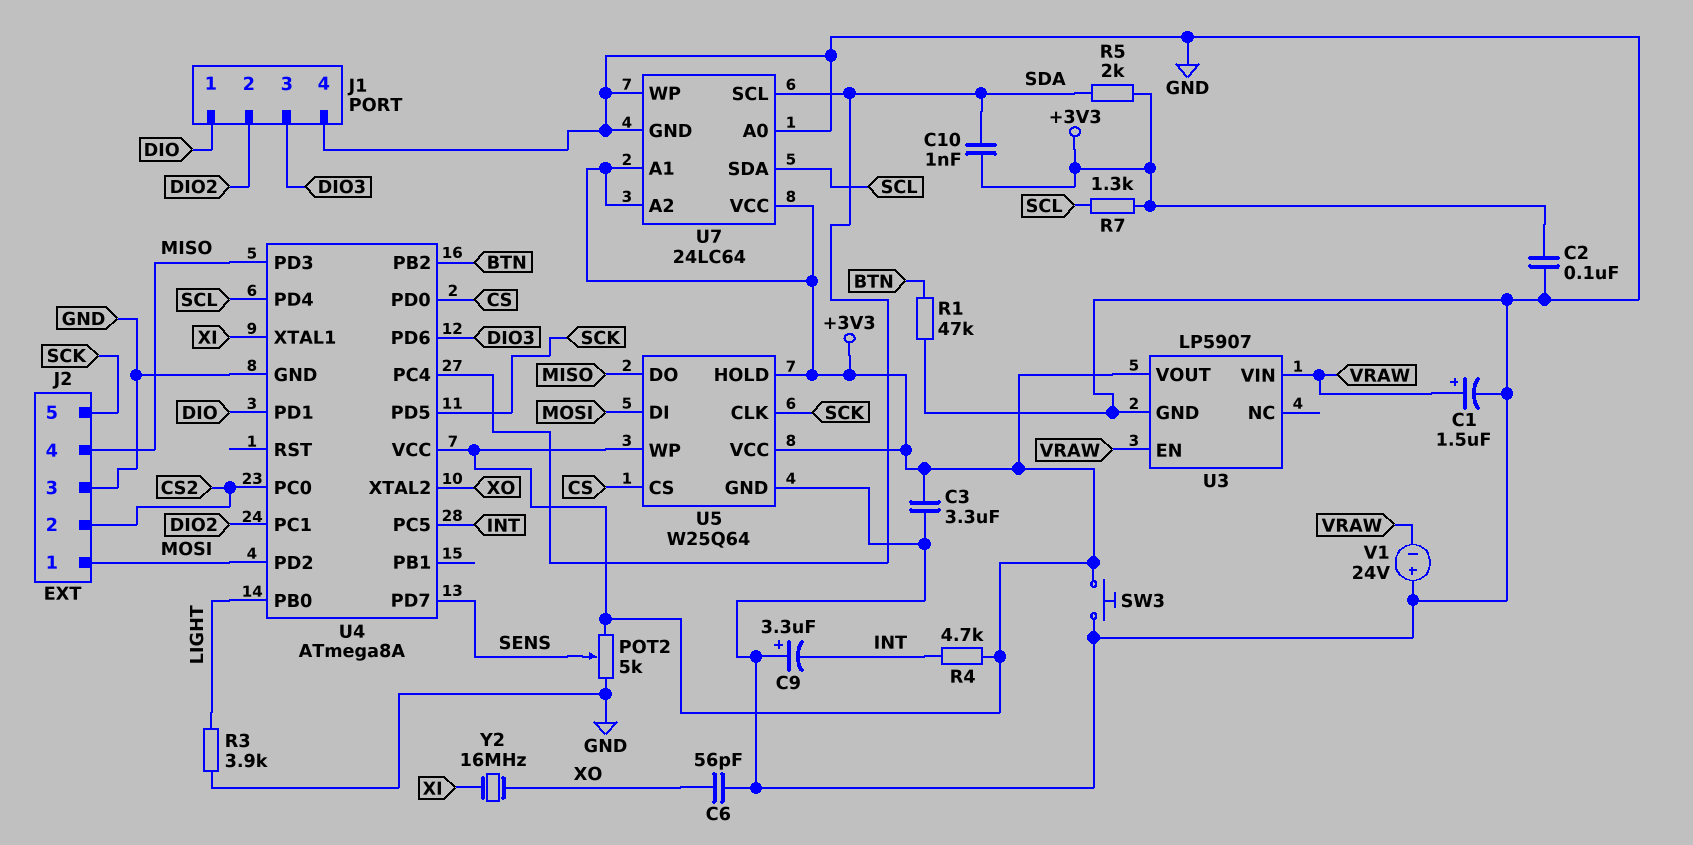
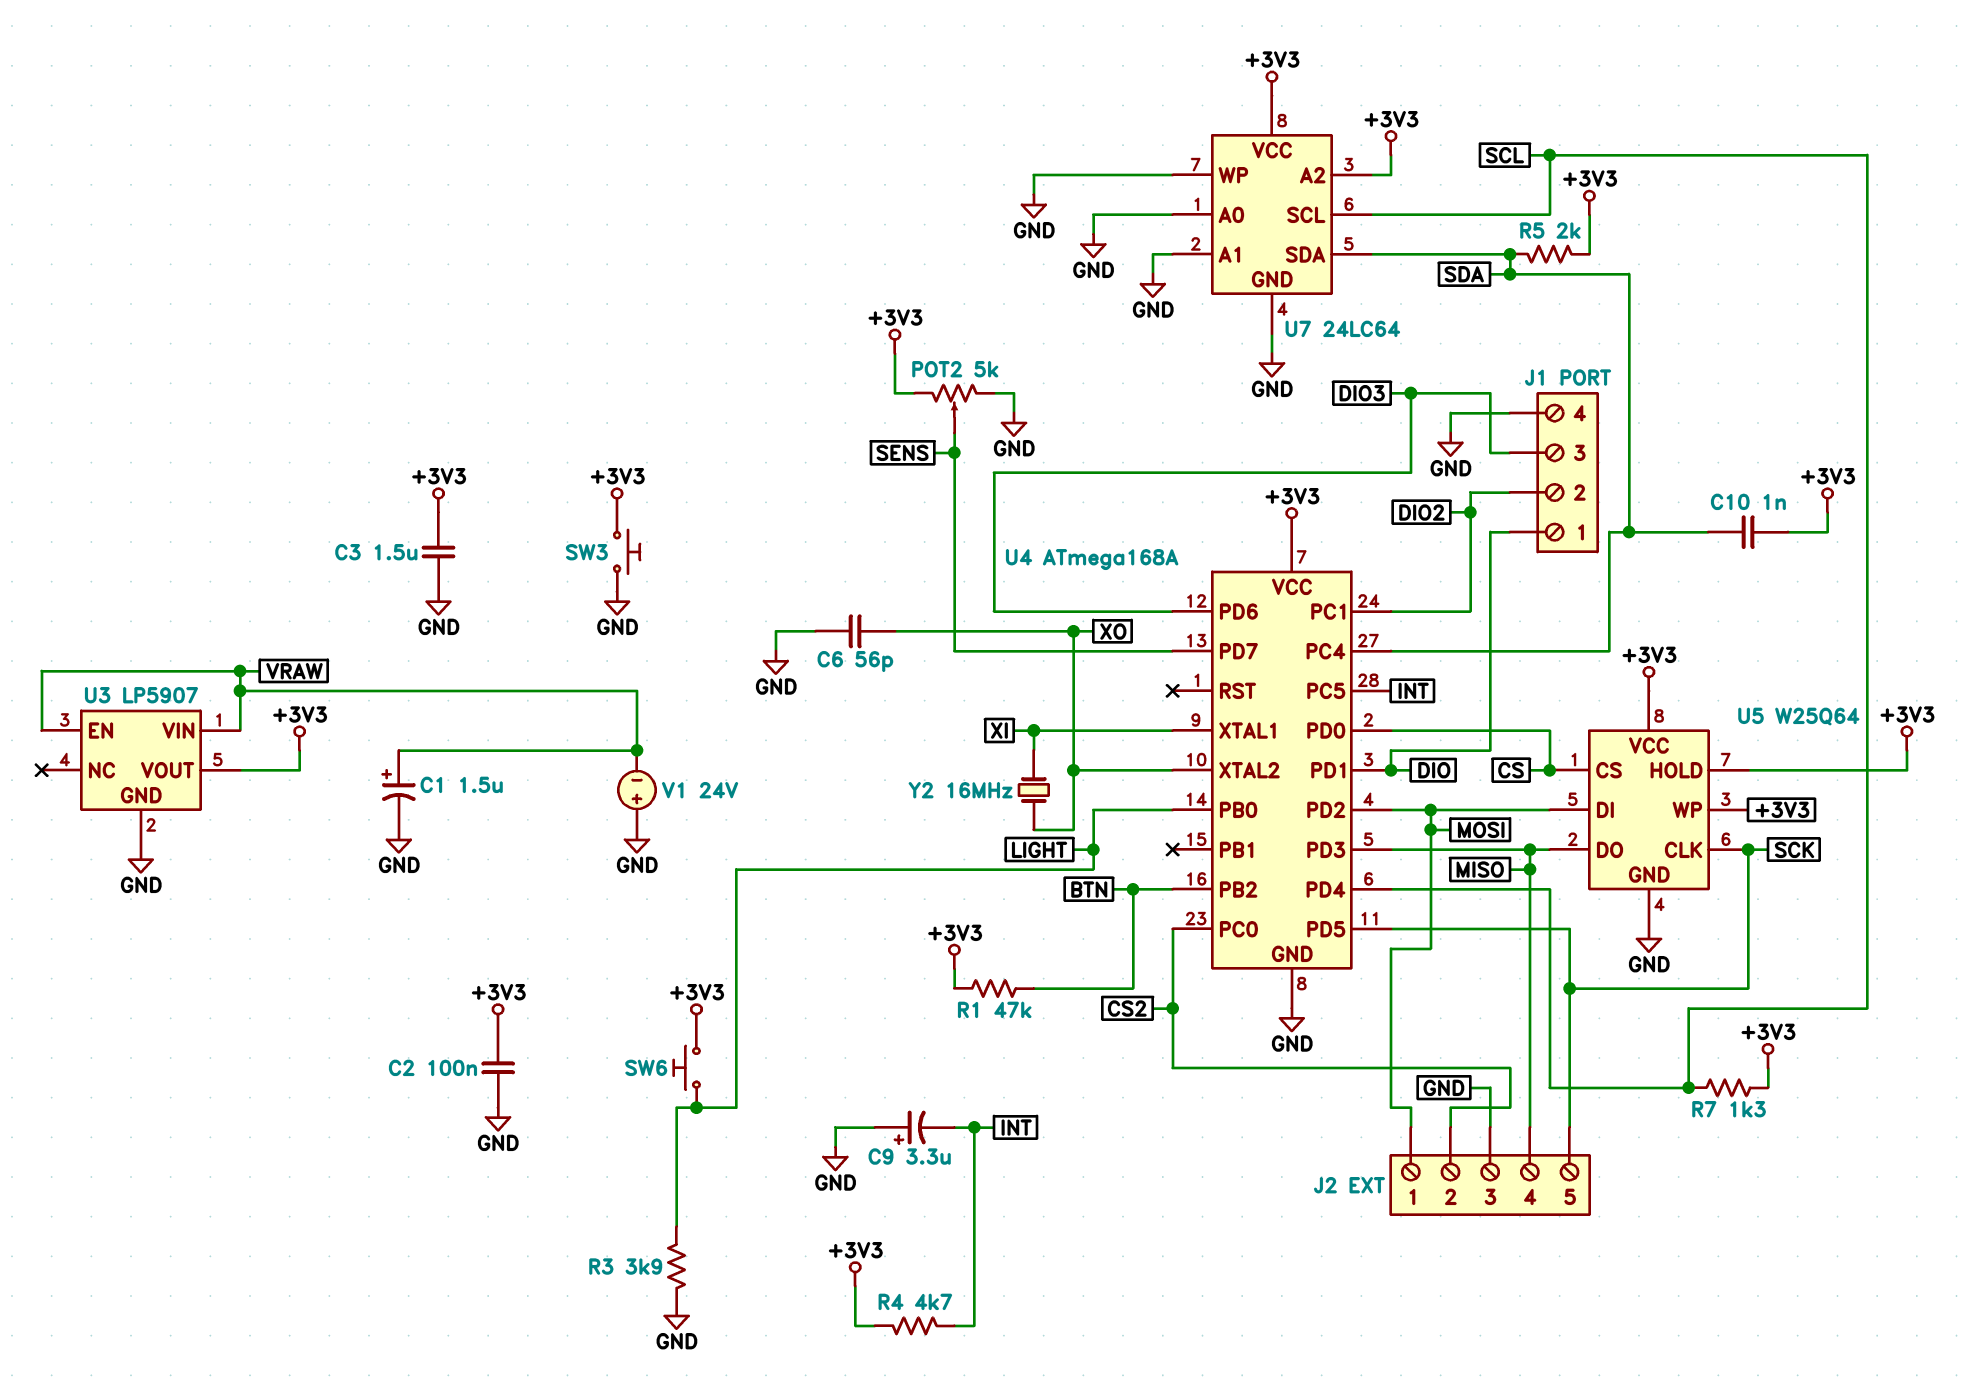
C3: 3.3uF (+3V3, GND) -> 1.5uF (+3V3, GND)
R1: 47k (BTN, GND) -> 47k (+3V3, BTN)
SW6: none -> button (+3V3, LIGHT)
U4: ATmega8A -> ATmega168A
U7 pin A1: +3V3 -> GND
U7 pin SCL: SDA -> SCL
U7 pin SDA: SCL -> SDA

